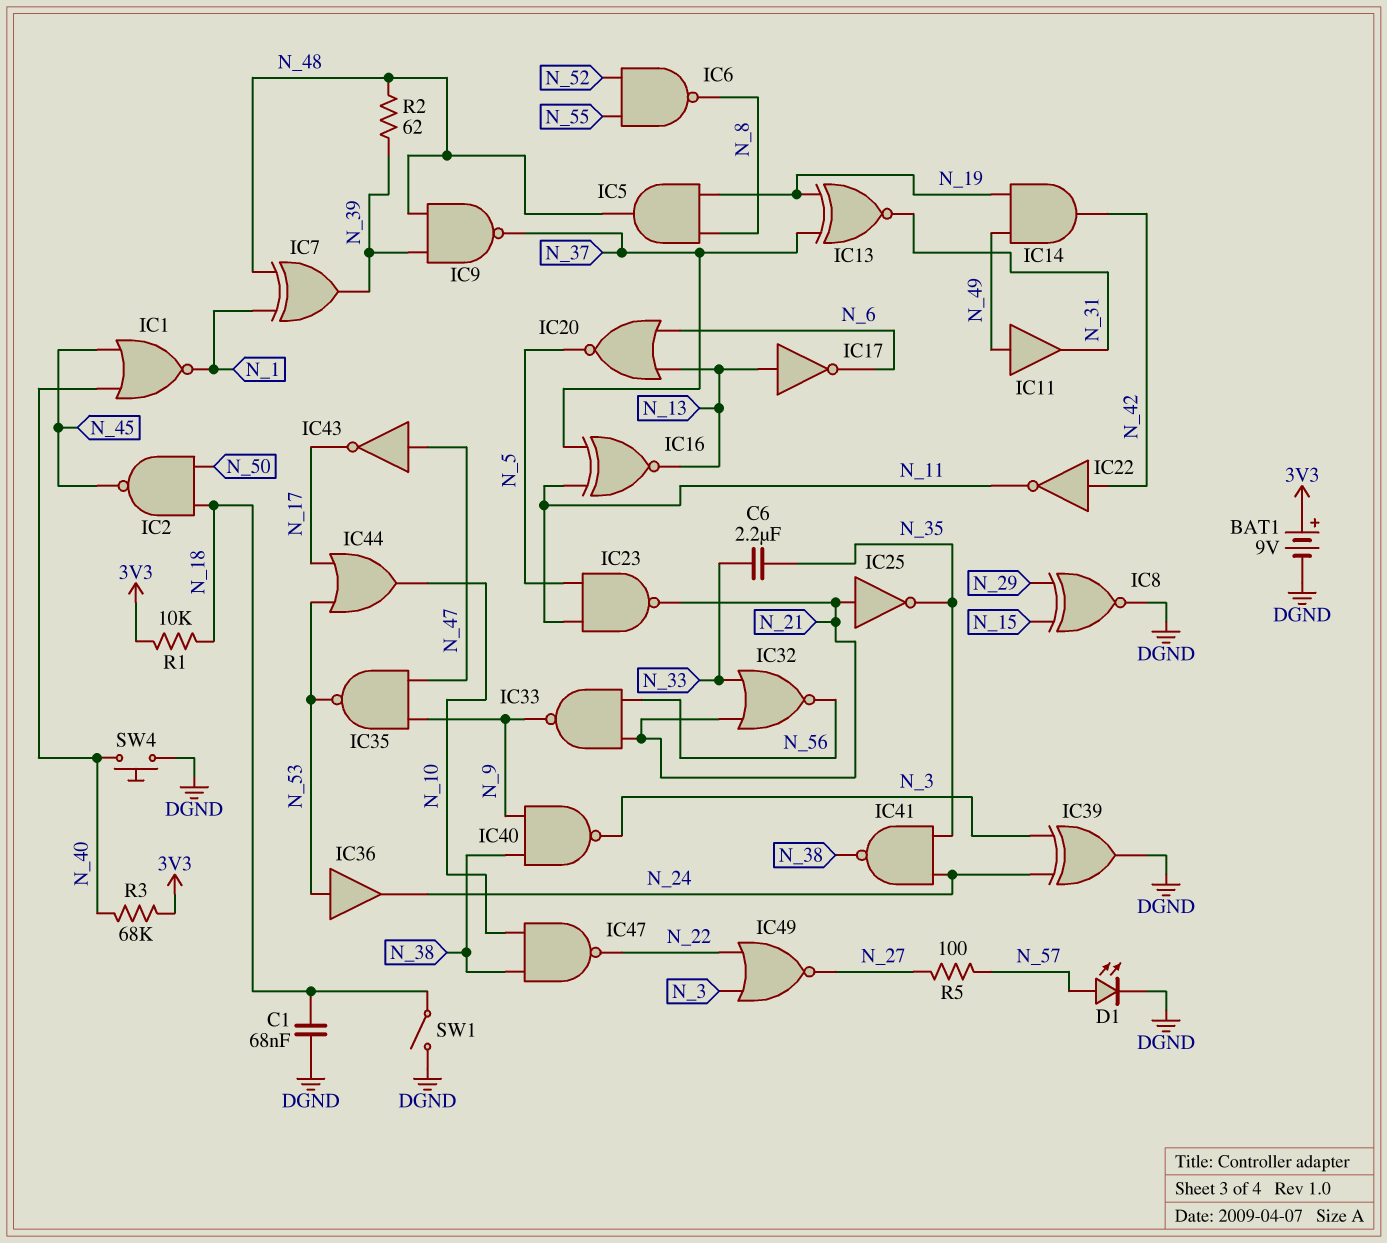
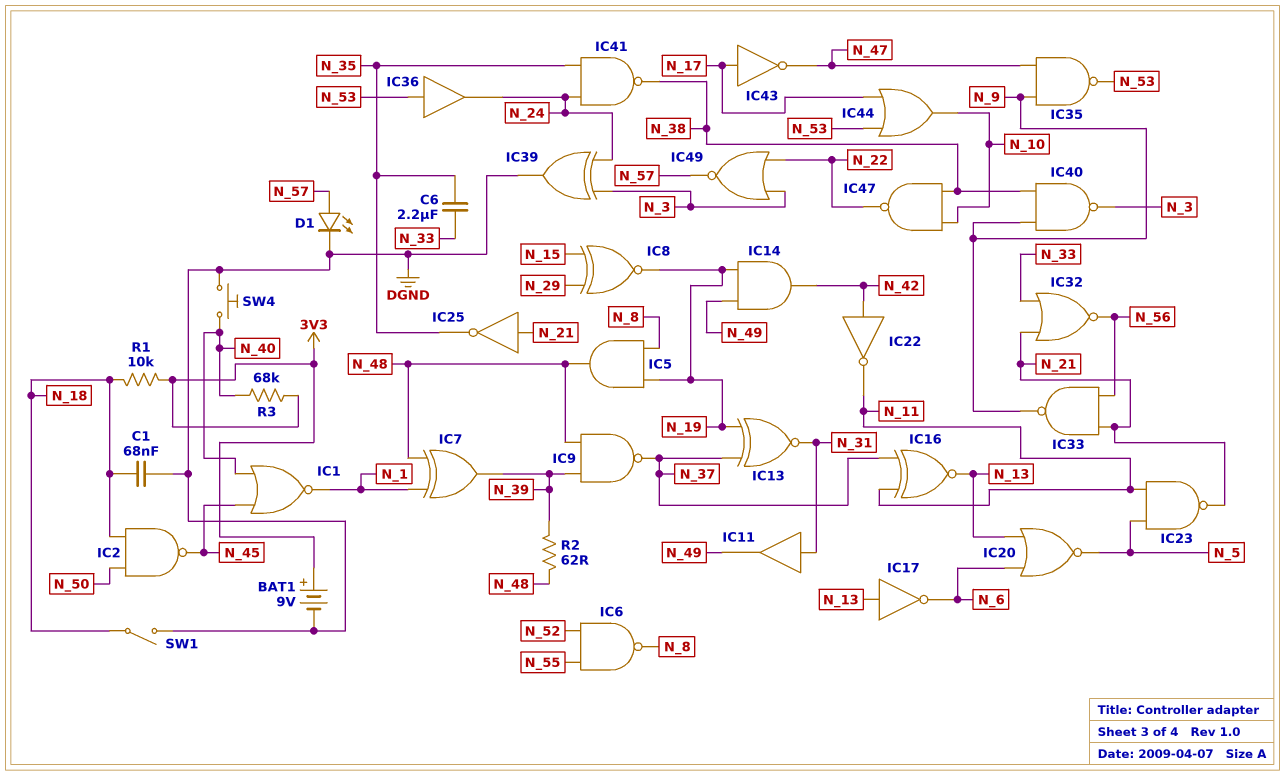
IC8: XNOR (in N_15, in N_29, out DGND) -> XNOR (in N_15, in N_29, out N_19)
IC11: buffer (in N_49, out N_31) -> buffer (in N_31, out N_49)
IC43: NOT (in N_47, out N_17) -> NOT (in N_17, out N_47)
IC49: NOR (in N_3, in N_22, out N_27) -> NOR (in N_3, in N_22, out N_57)
R5: 100 (N_27, N_57) -> none

